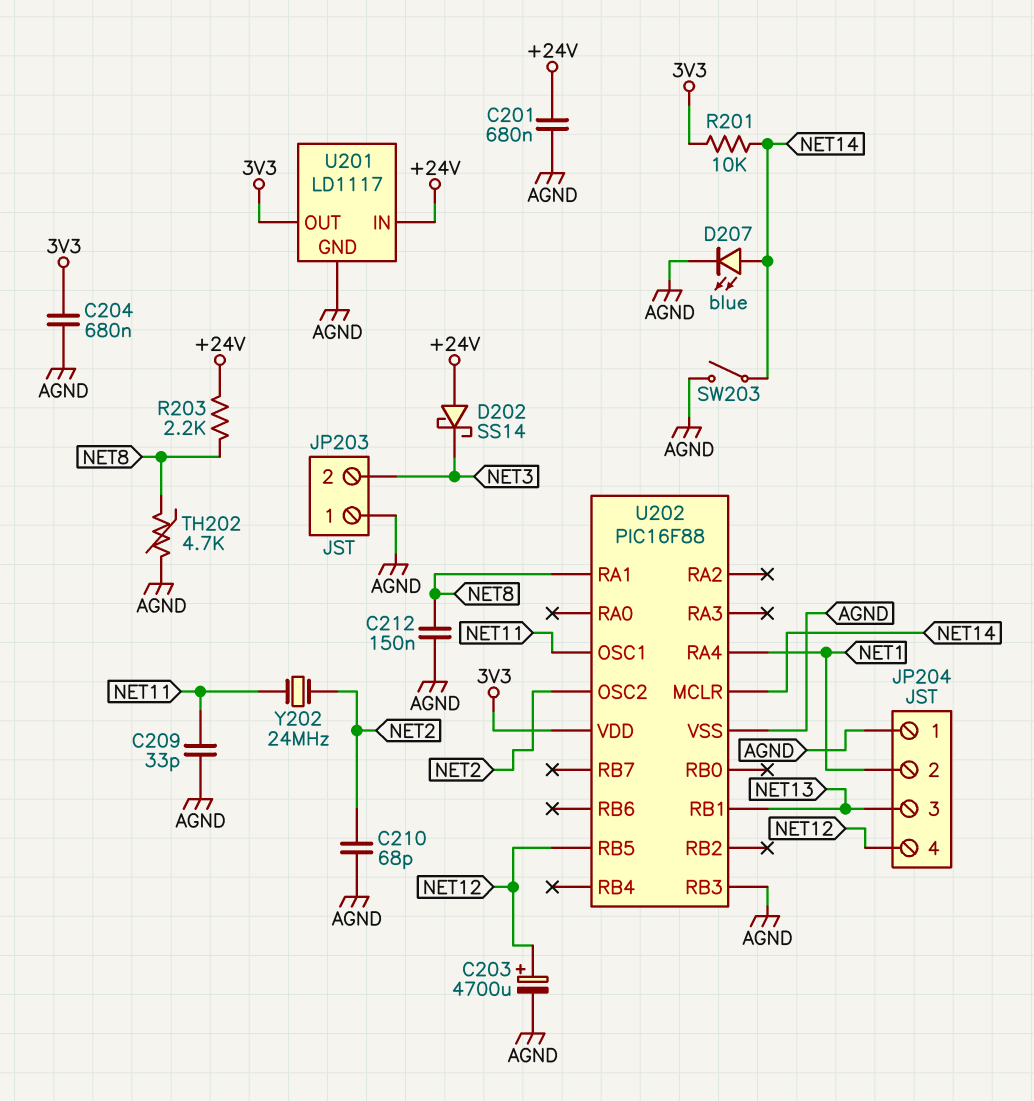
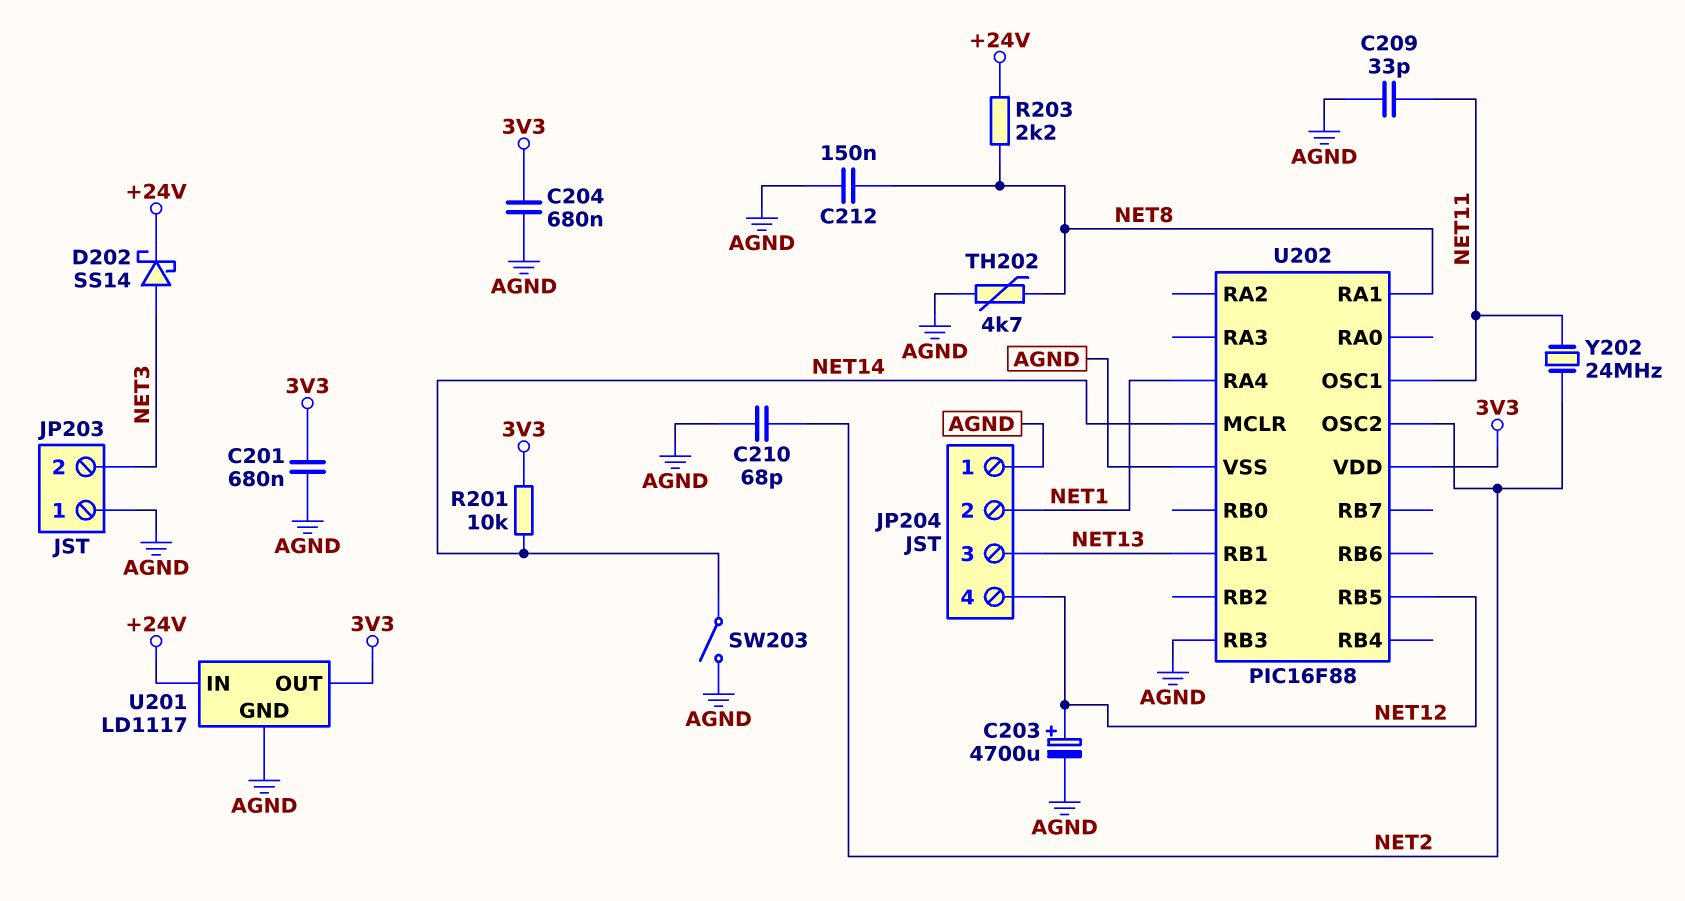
C201: 680nF (+24V, AGND) -> 680nF (3V3, AGND)
D202: schottky SS14 (A +24V, K NET3) -> schottky SS14 (A NET3, K +24V)
D207: LED blue (A NET14, K AGND) -> none

